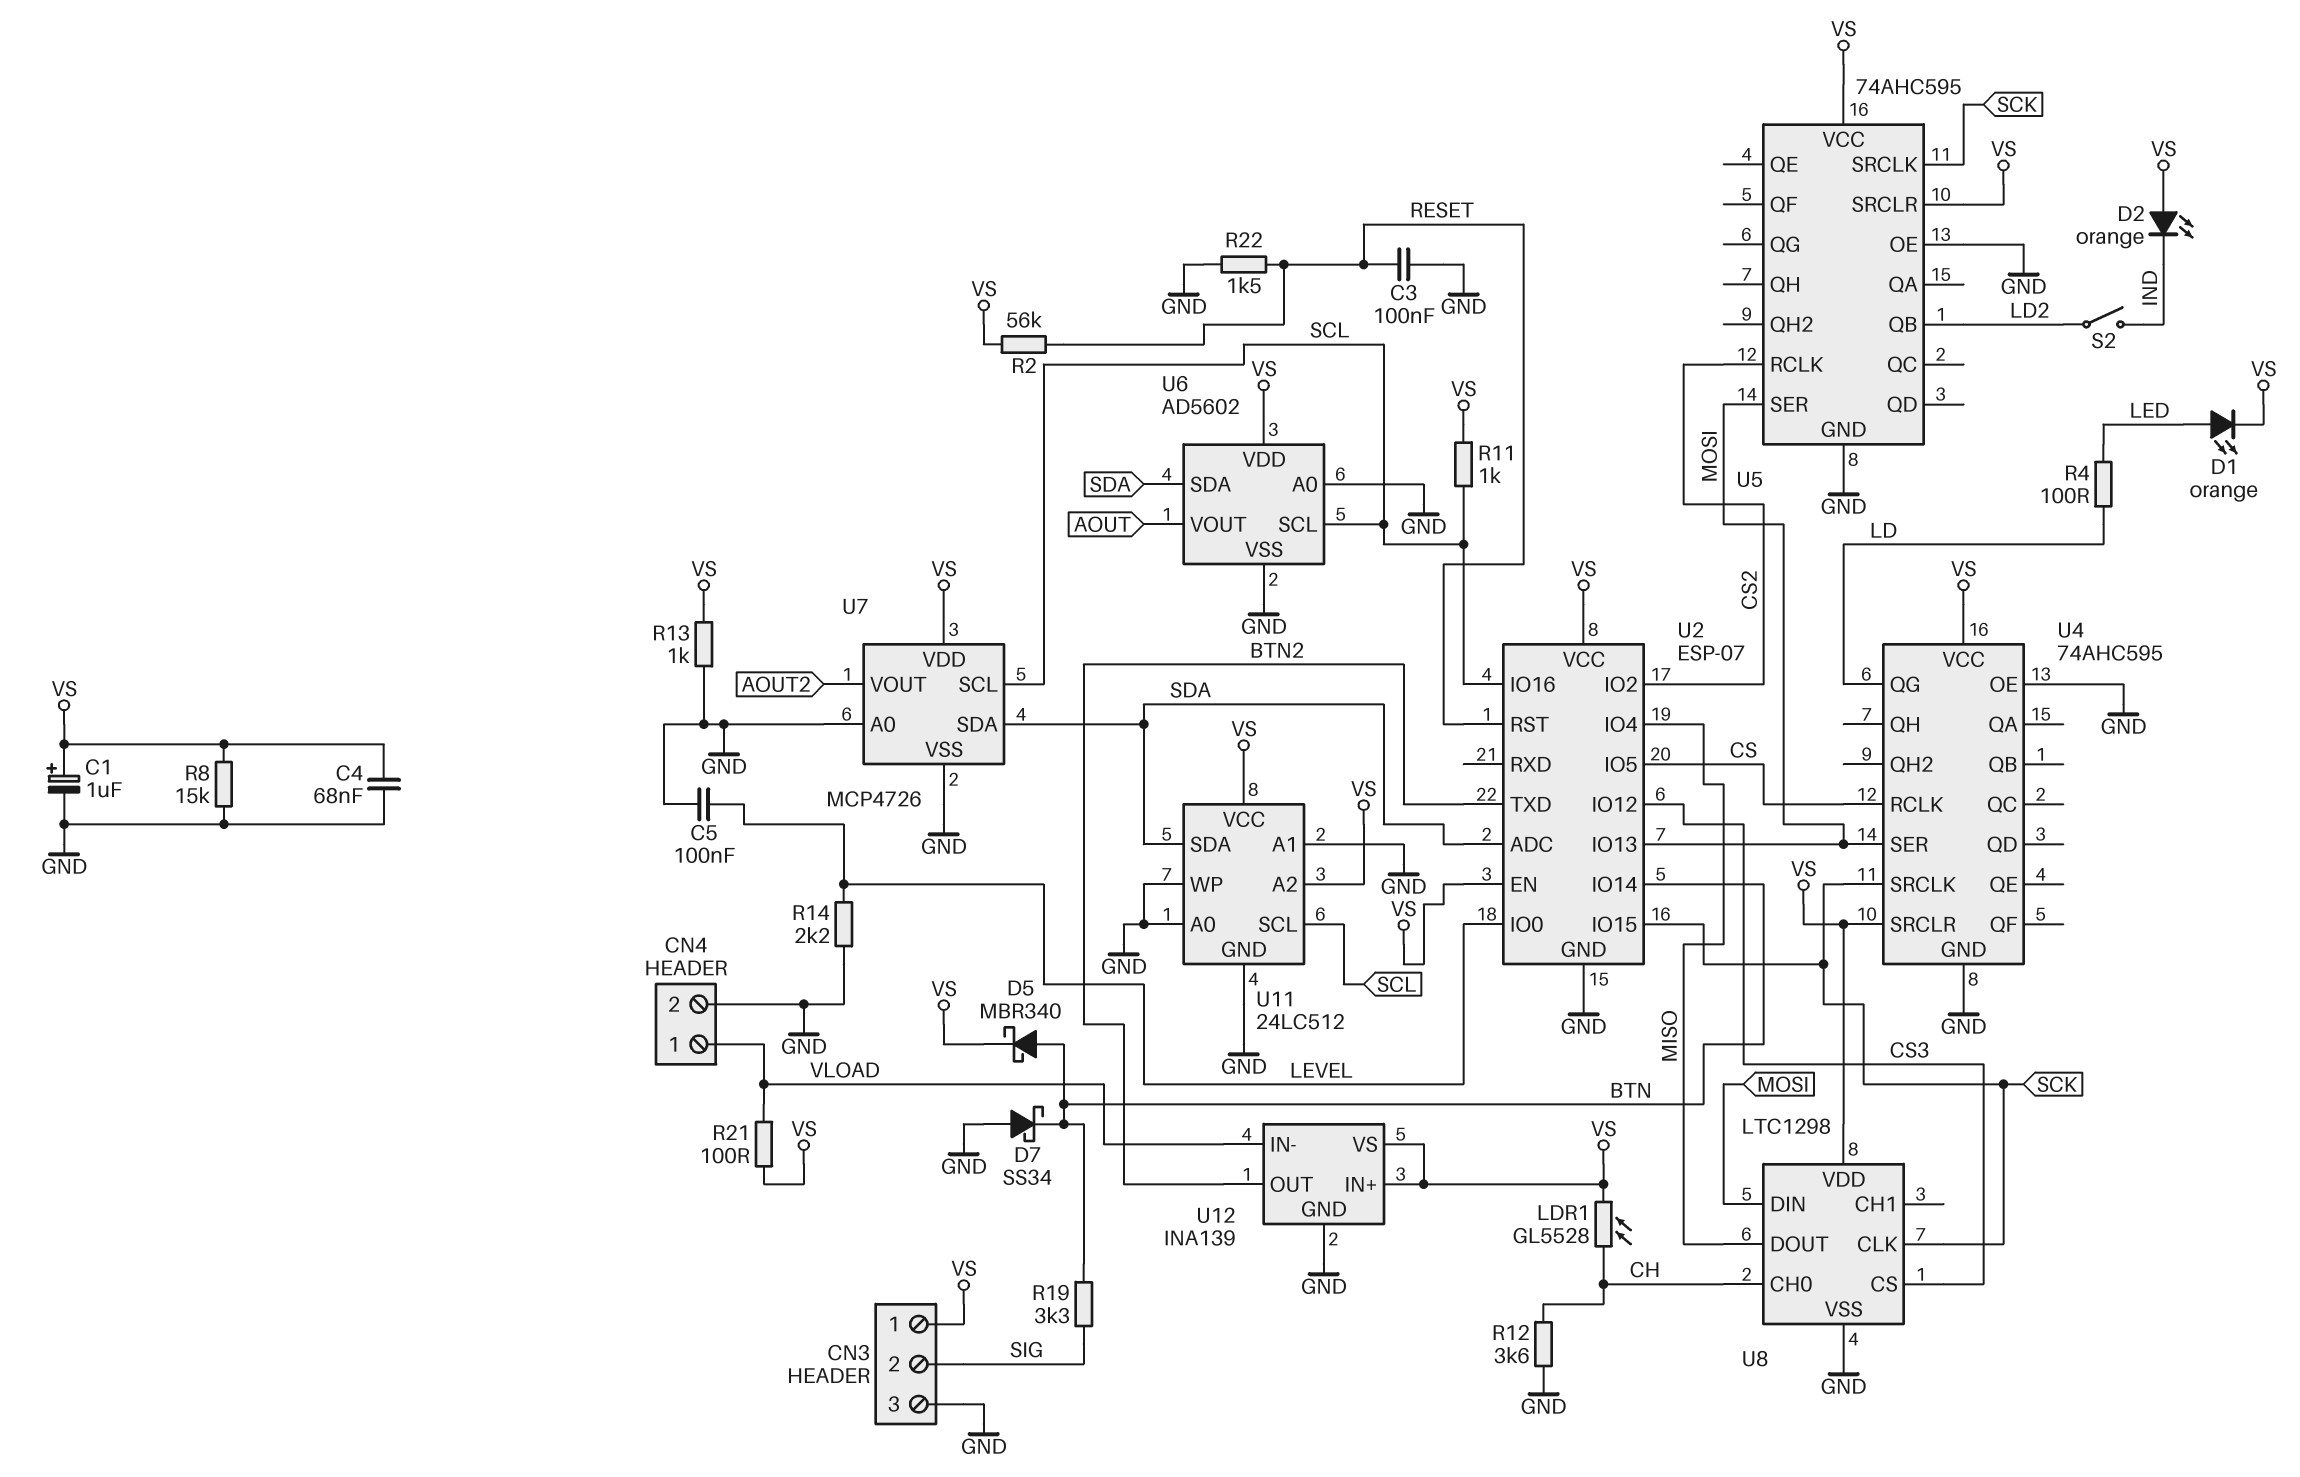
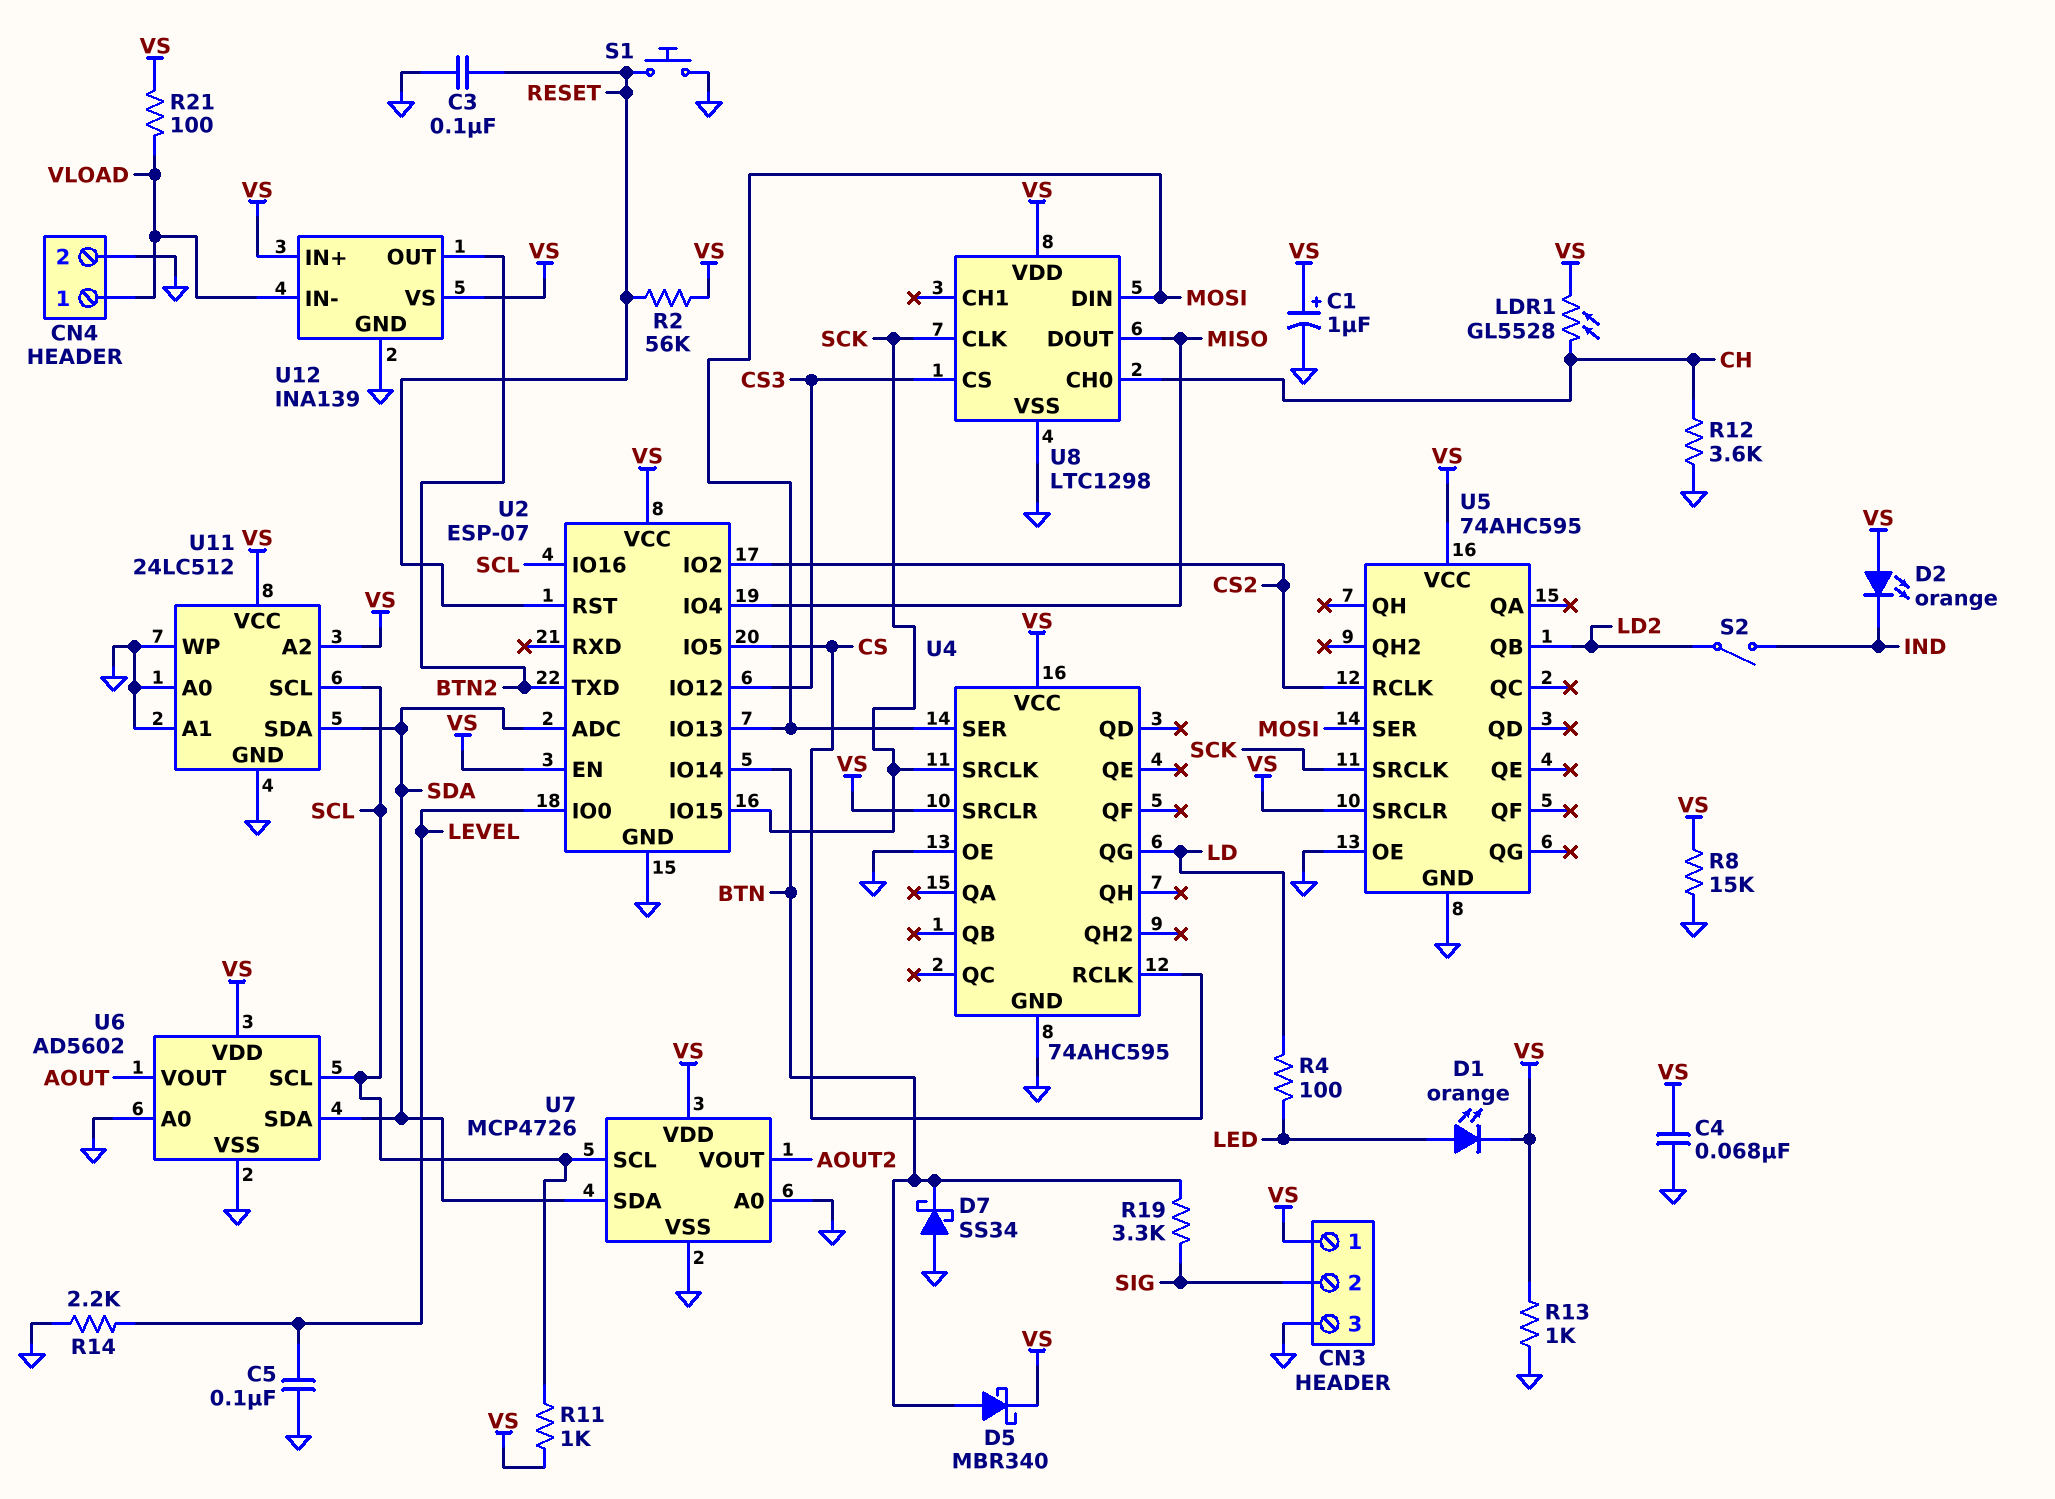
R22: 1.5k (GND, RESET) -> none
S1: none -> button (GND, RESET)

